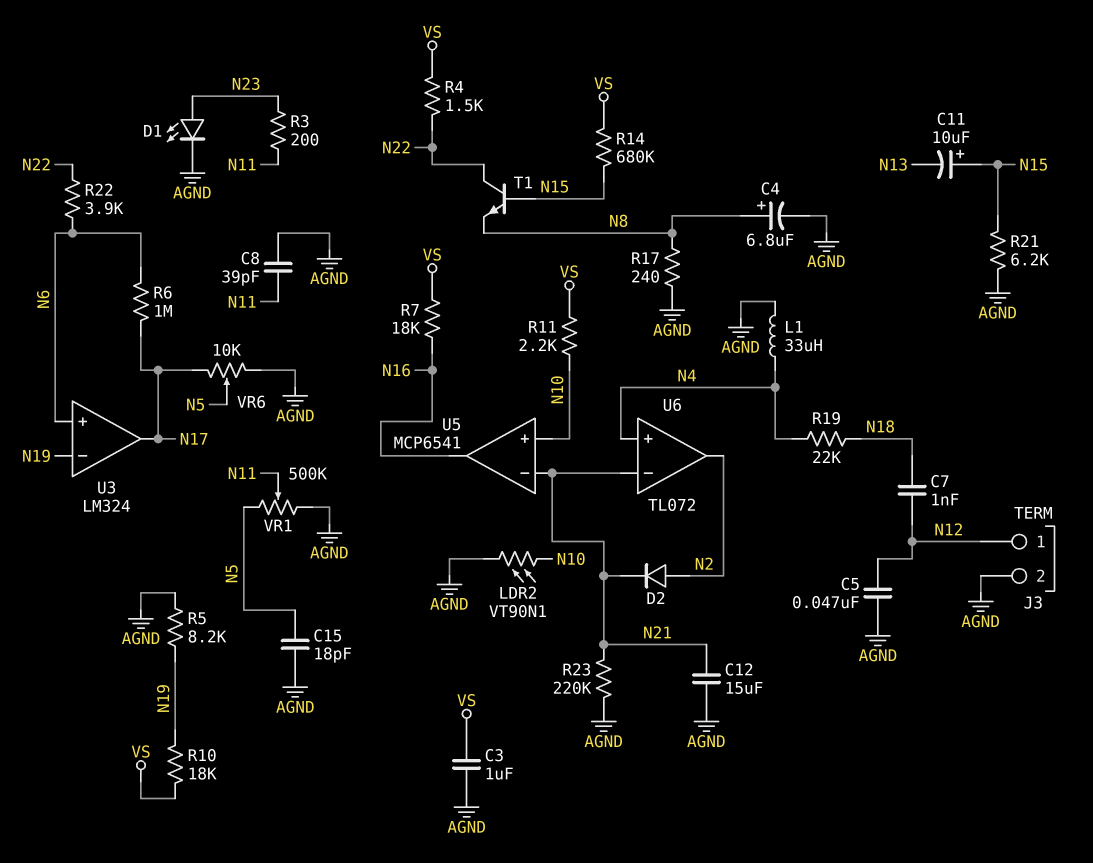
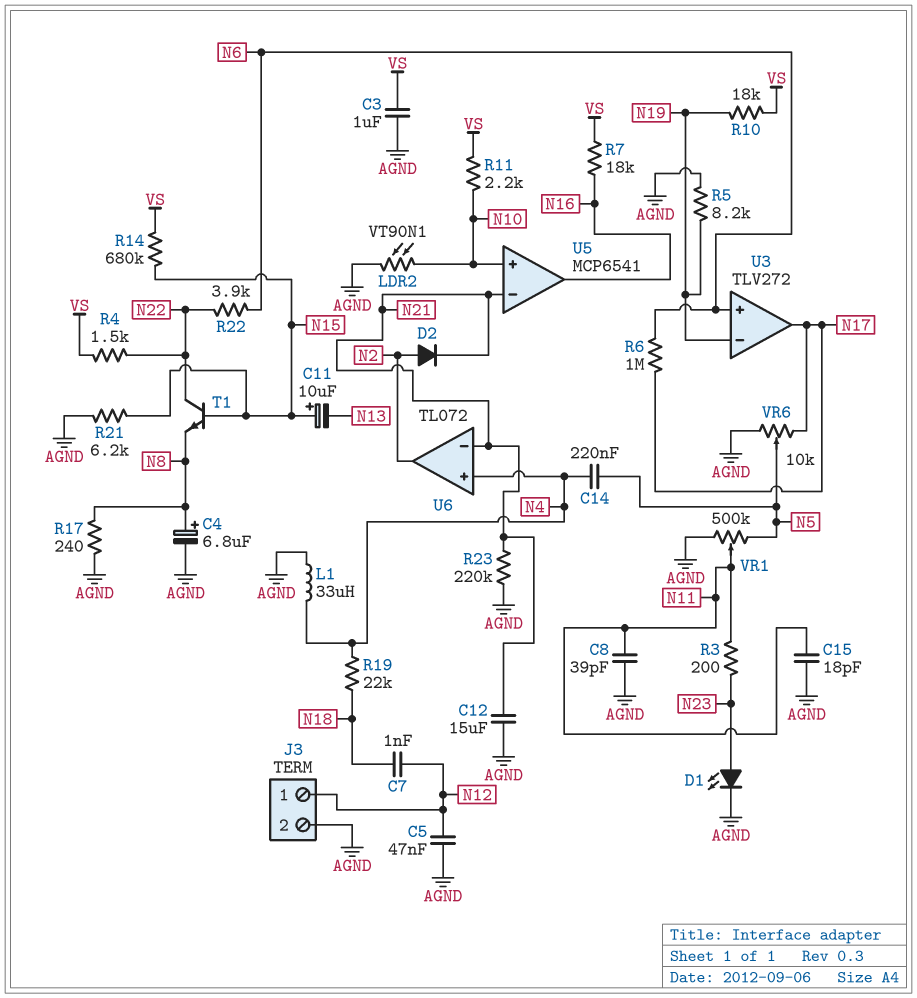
C14: none -> 220nF (N4, N5)
C15: 18pF (AGND, N5) -> 18pF (AGND, N11)
U3: LM324 -> TLV272

